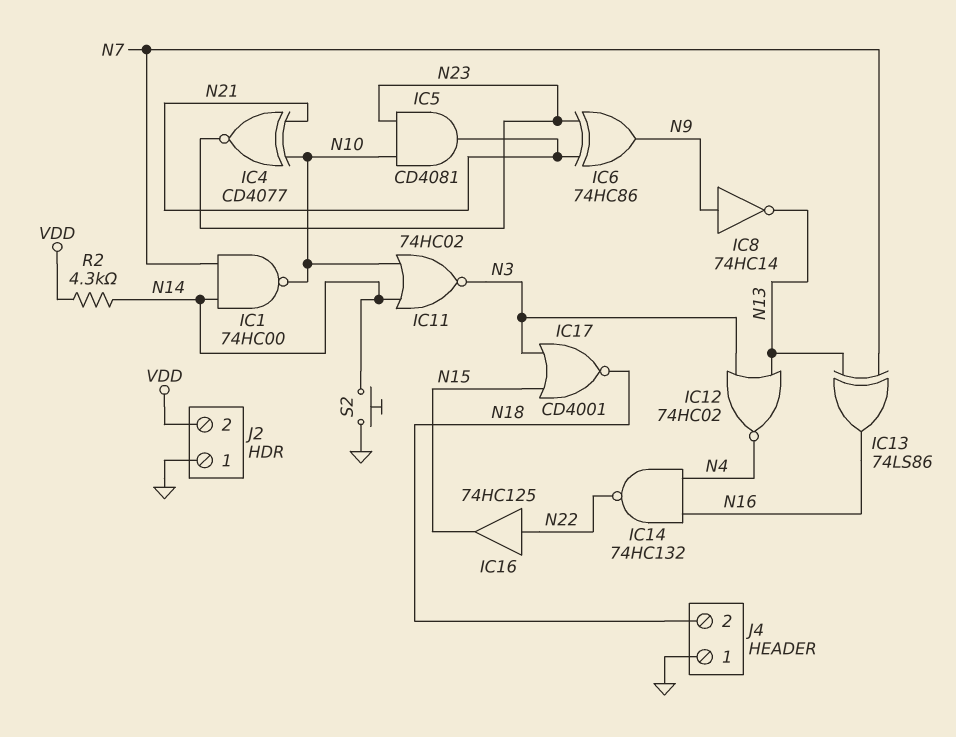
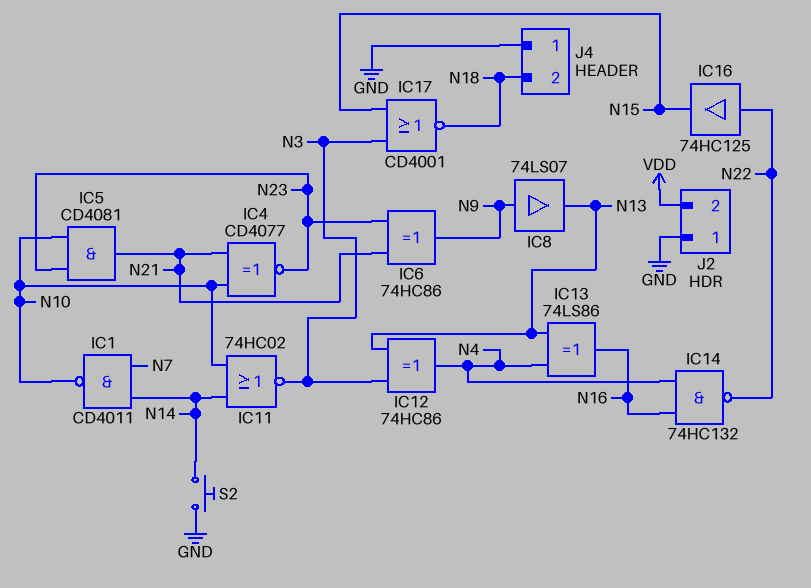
IC1: NAND 74HC00 (in N7, in N14, out N10) -> NAND CD4011 (in N7, in N14, out N10)
IC8: NOT 74HC14 (in N9, out N13) -> buffer 74LS07 (in N9, out N13)
IC12: NOR 74HC02 (in N3, in N13, out N4) -> XOR 74HC86 (in N3, in N13, out N4)
IC13: XOR 74LS86 (in N7, in N13, out N16) -> XOR 74LS86 (in N4, in N13, out N16)
R2: 4.3k (N14, VDD) -> none

